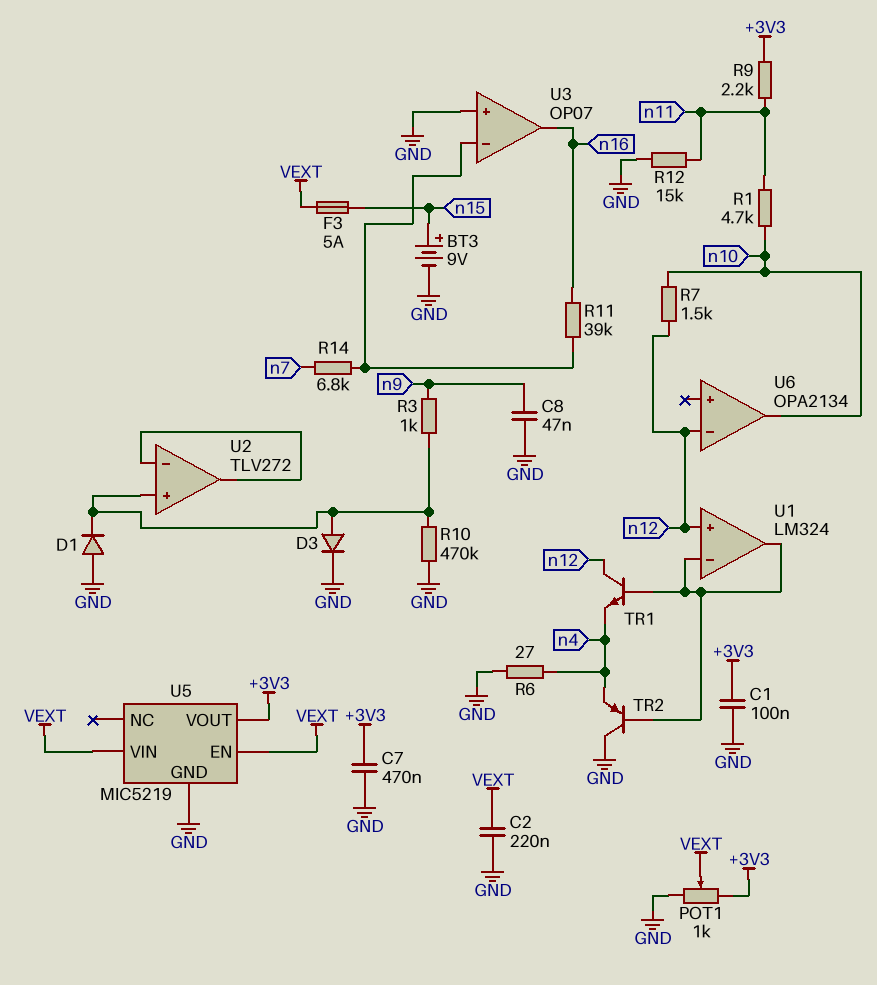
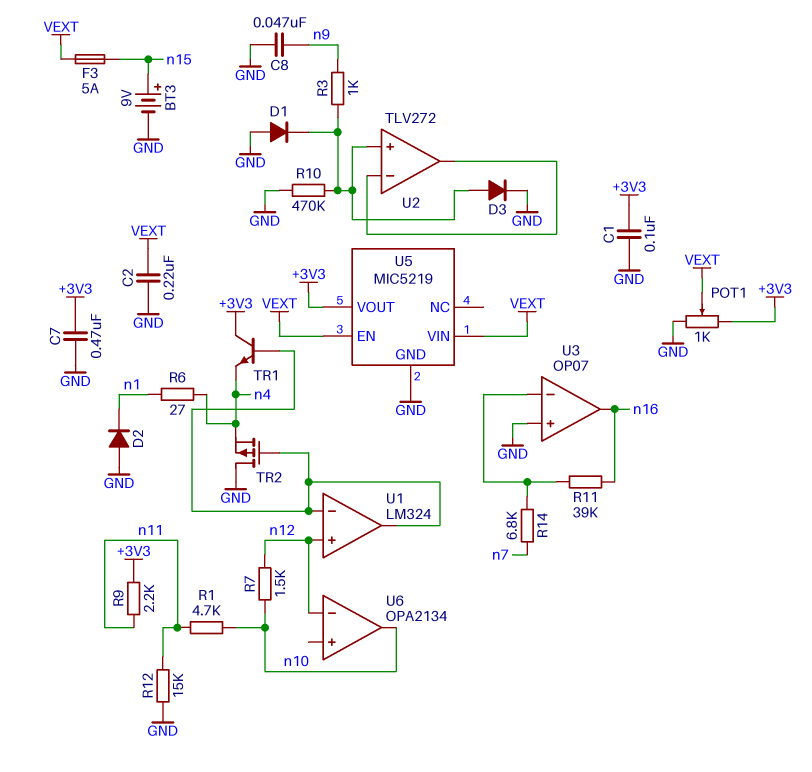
D2: none -> diode (A GND, K n1)
R6: 27 (GND, n4) -> 27 (n1, n4)
TR1: NPN (B U1/in-, C n12, E n4) -> NPN (B U1/in-, C +3V3, E n4)
TR2: PNP (B U1/in-, C GND, E n4) -> PMOS (G U1/in-, D GND, S n4)

